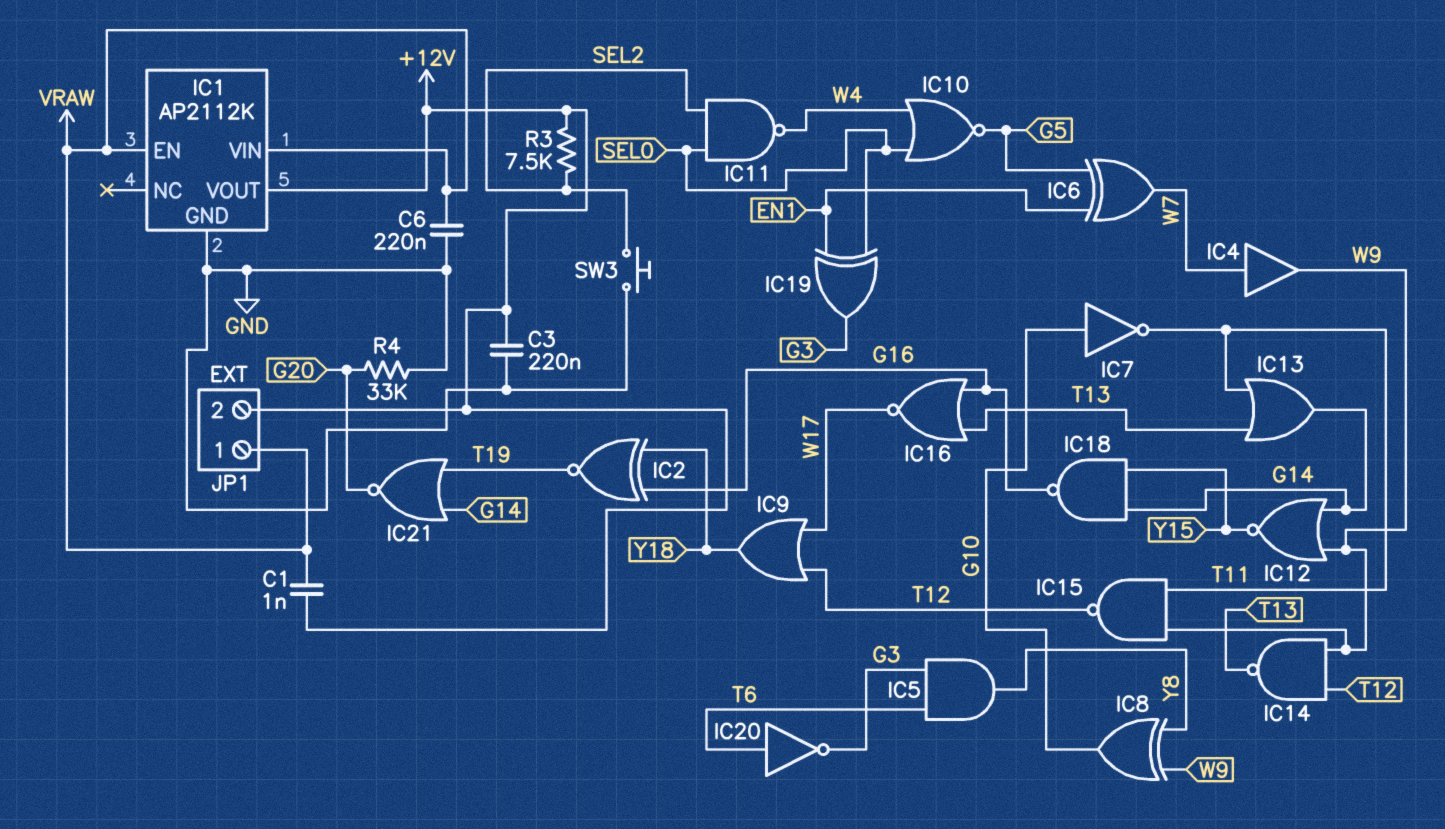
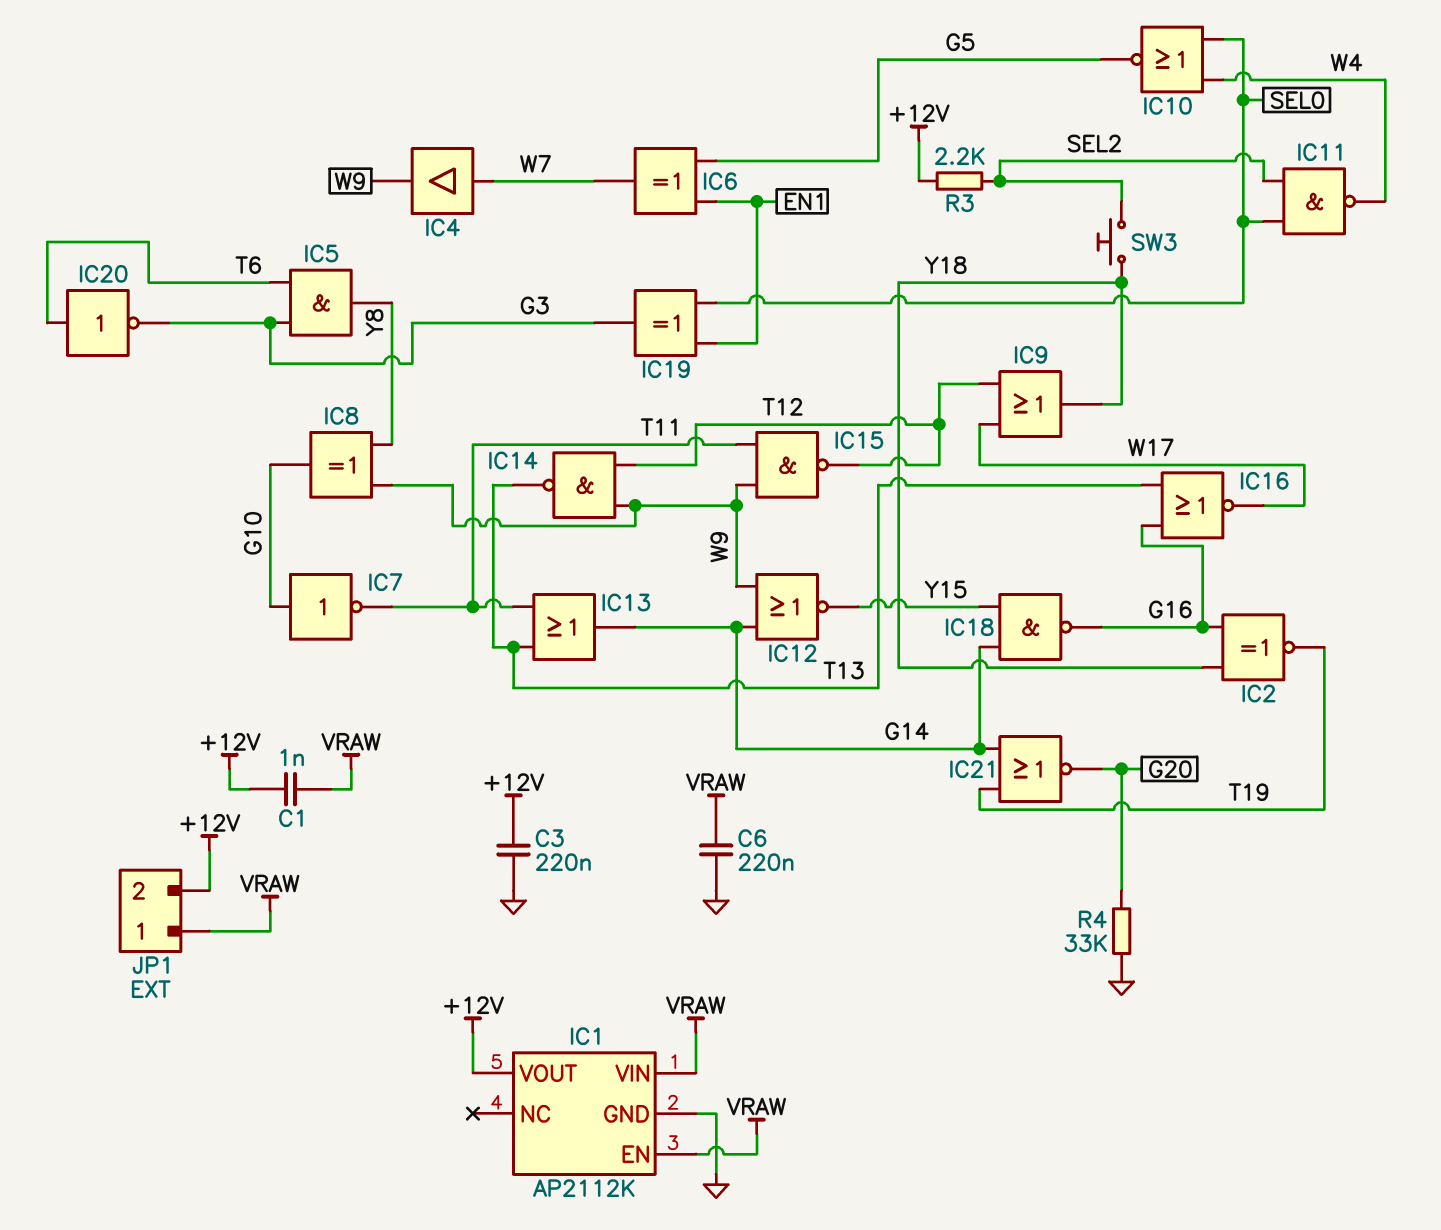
R3: 7.5k (+12V, SEL2) -> 2.2k (+12V, SEL2)
SW3: button (GND, SEL2) -> button (SEL2, Y18)

